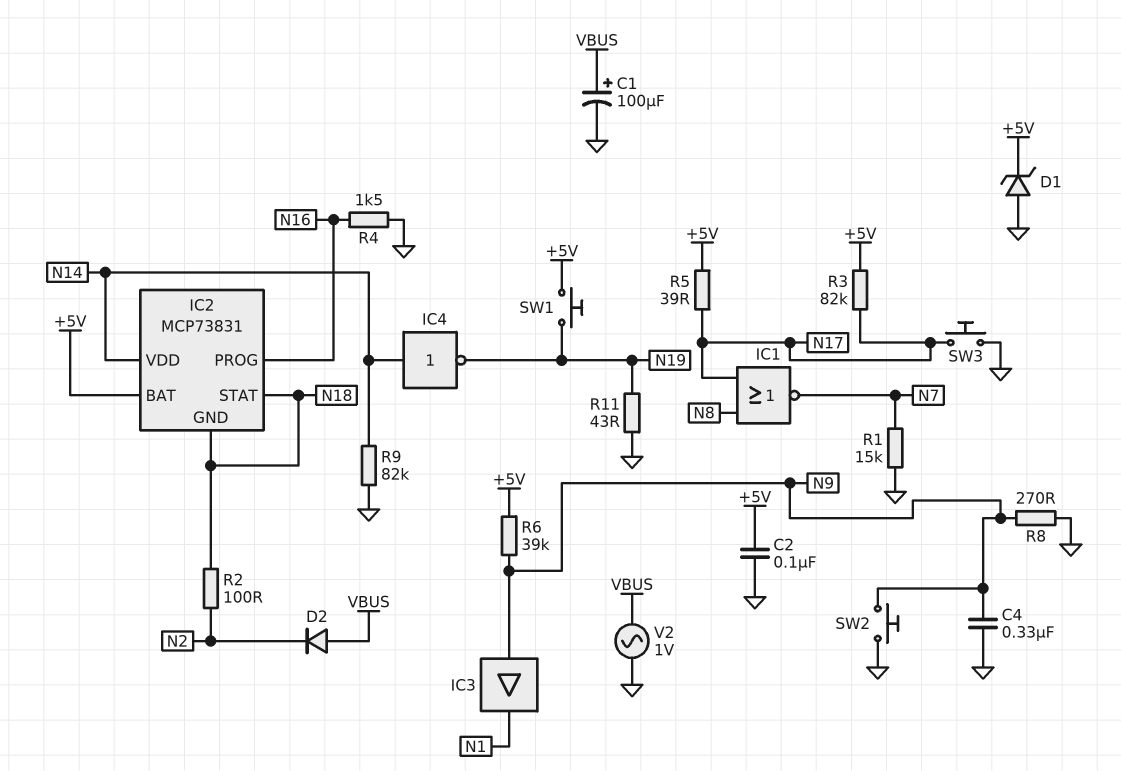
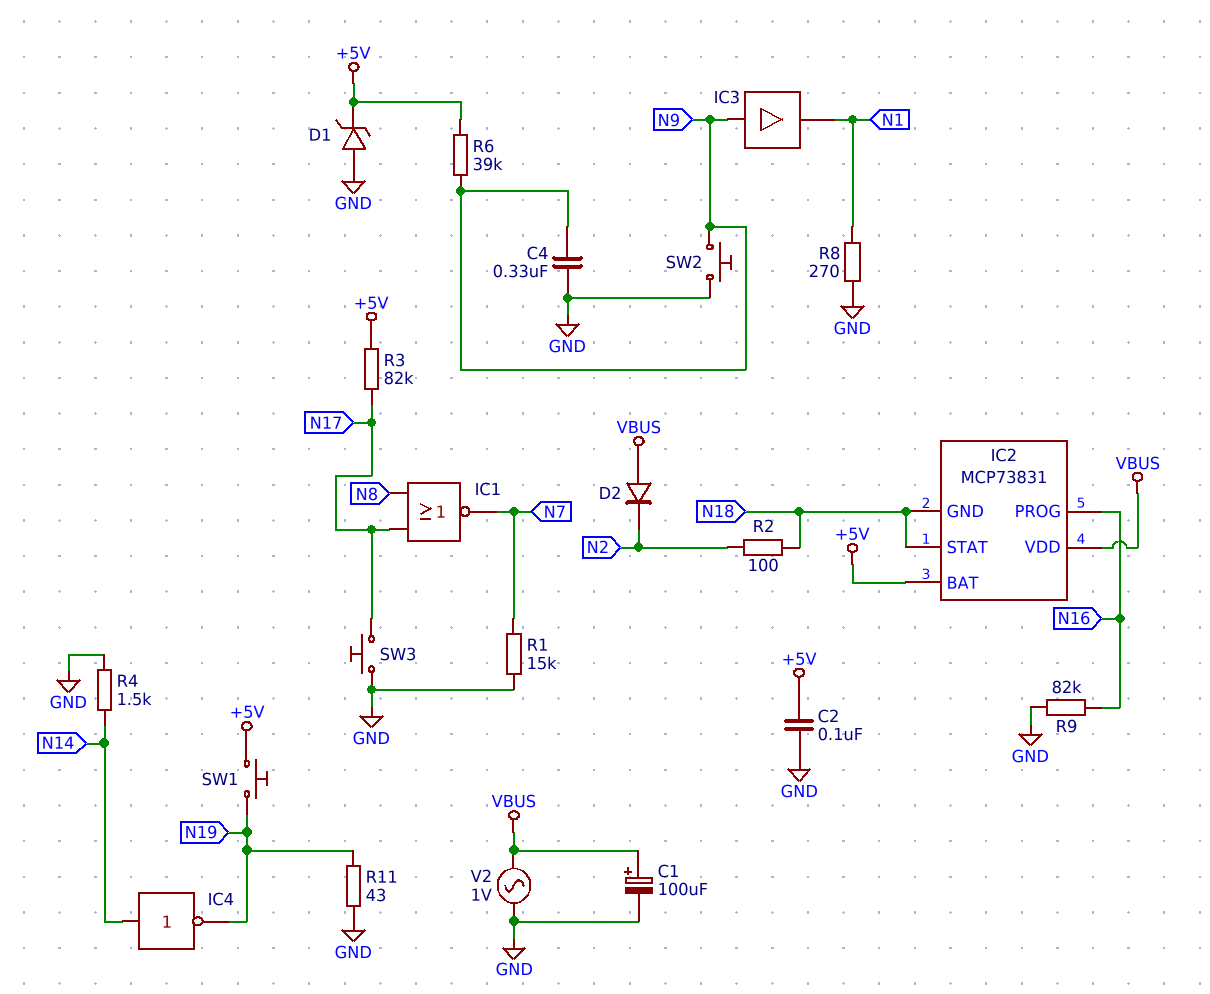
IC2 pin VDD: N14 -> VBUS
R4: 1.5k (GND, N16) -> 1.5k (GND, N14)
R5: 39 (+5V, N17) -> none
R8: 270 (GND, N9) -> 270 (GND, N1)
R9: 82k (GND, N14) -> 82k (GND, N16)

